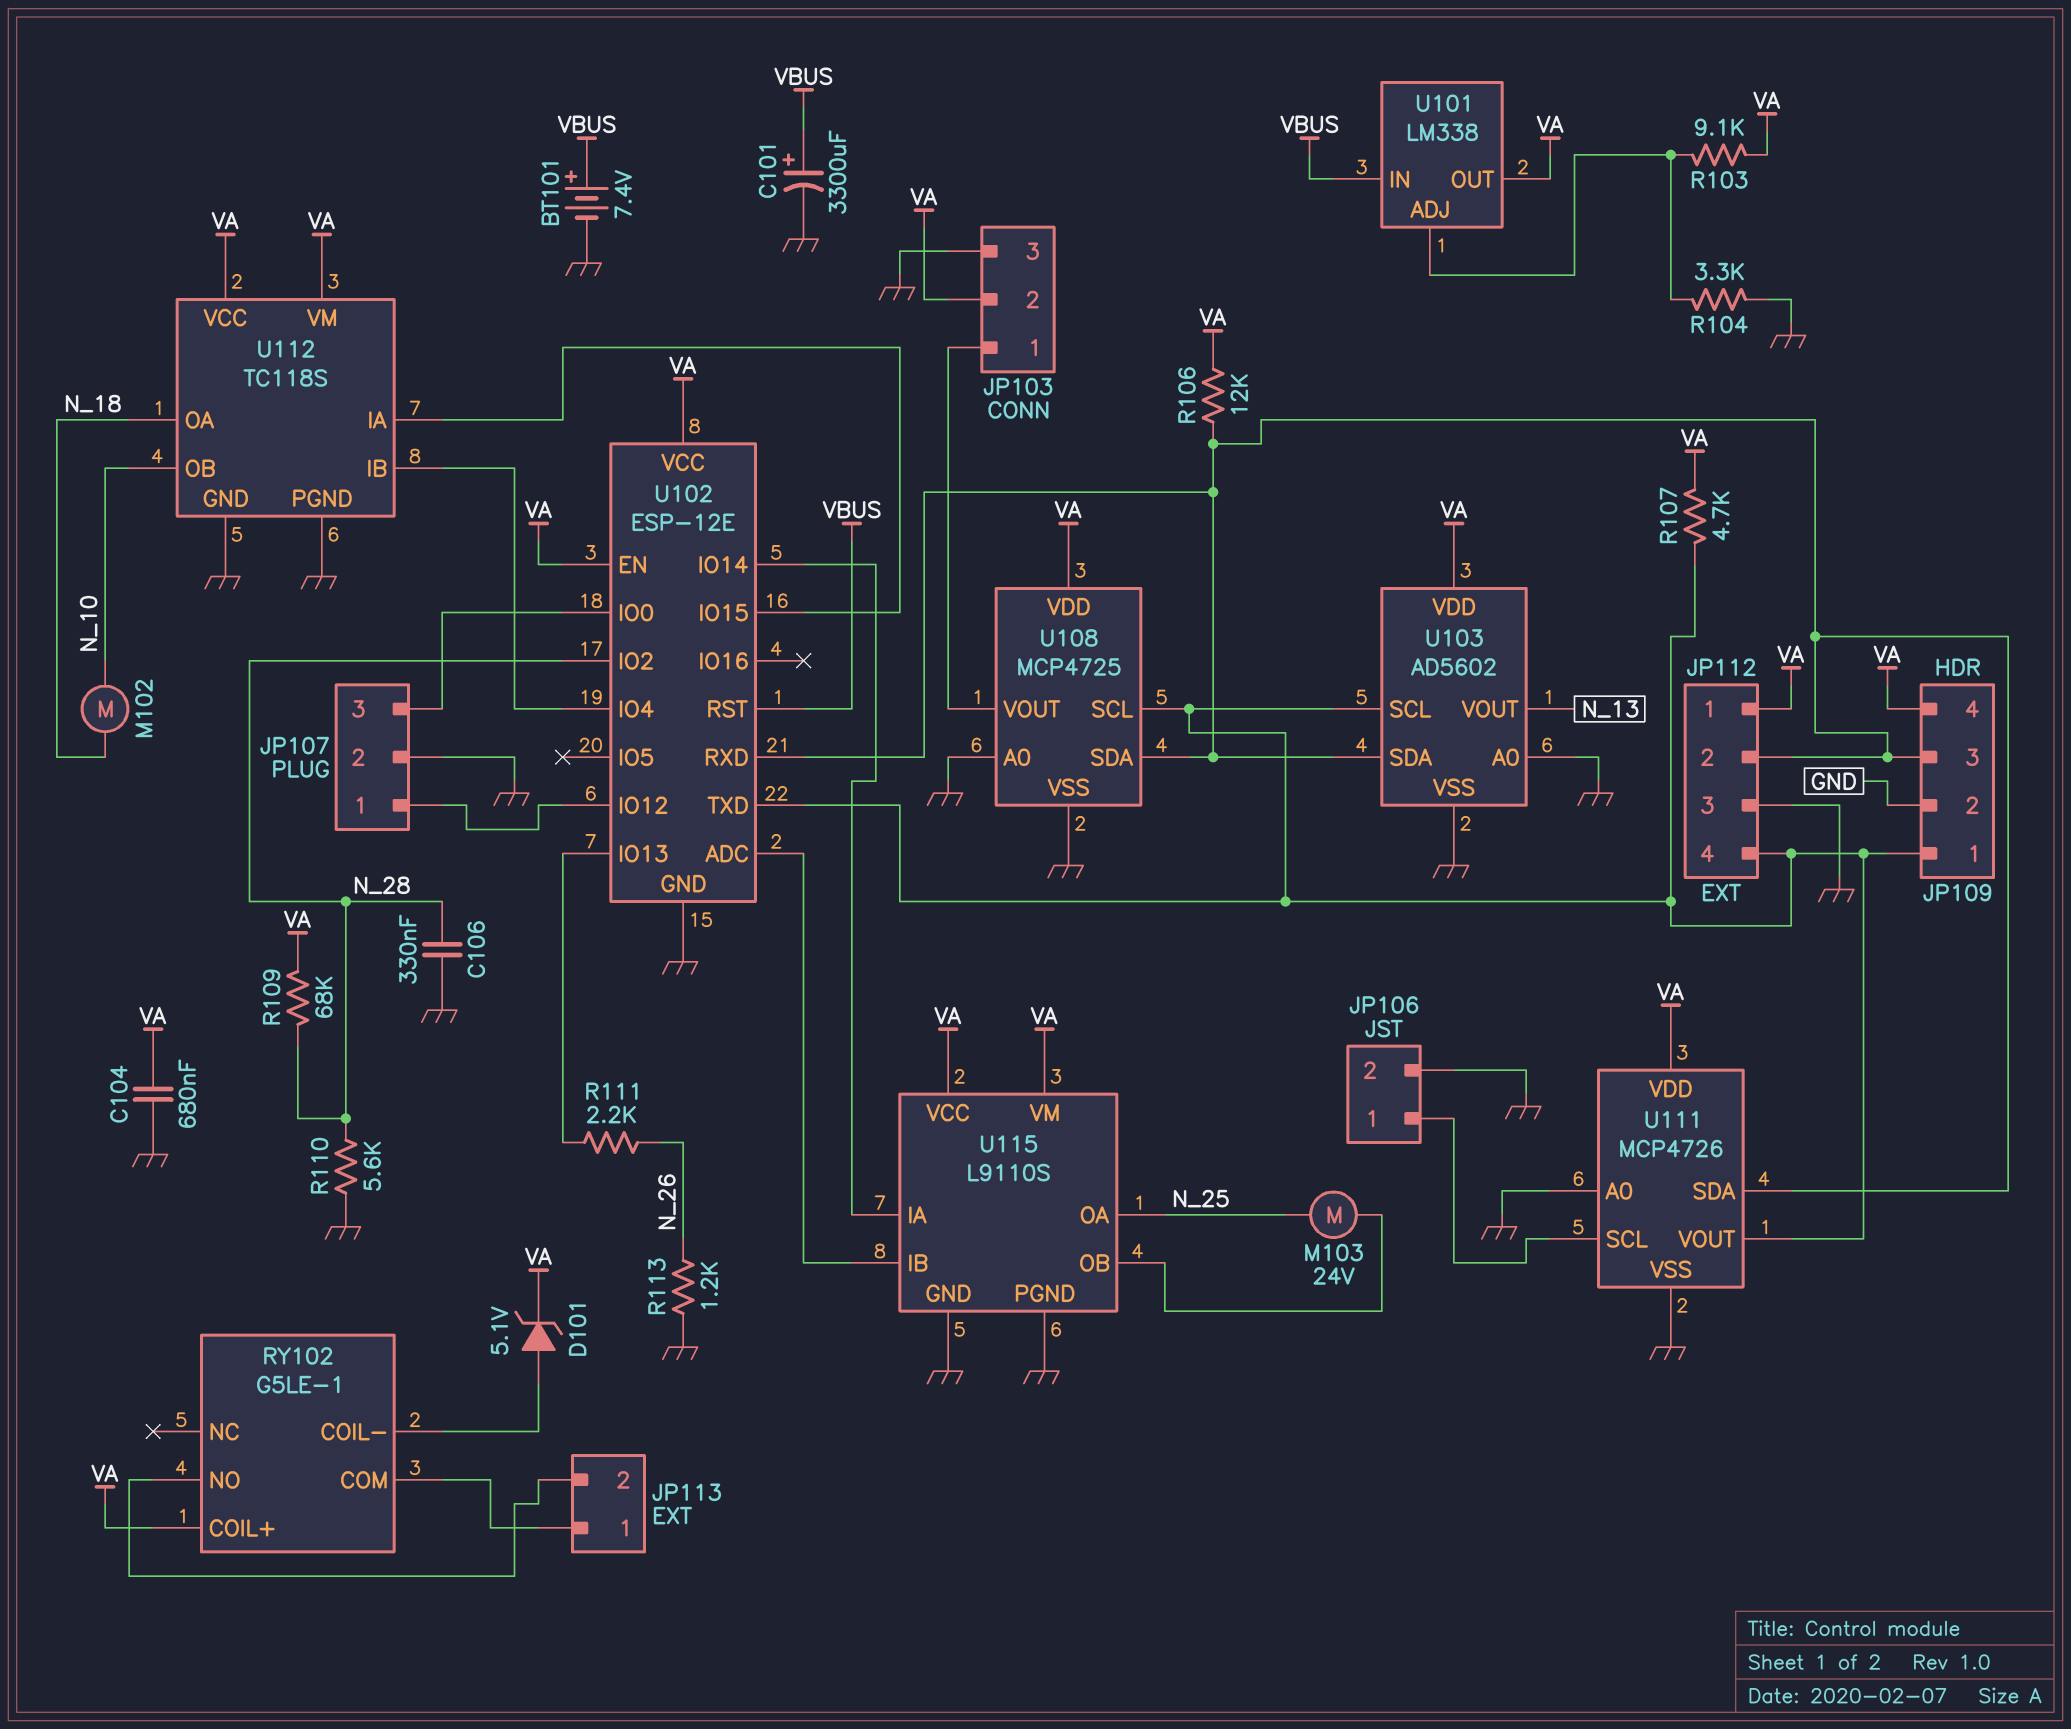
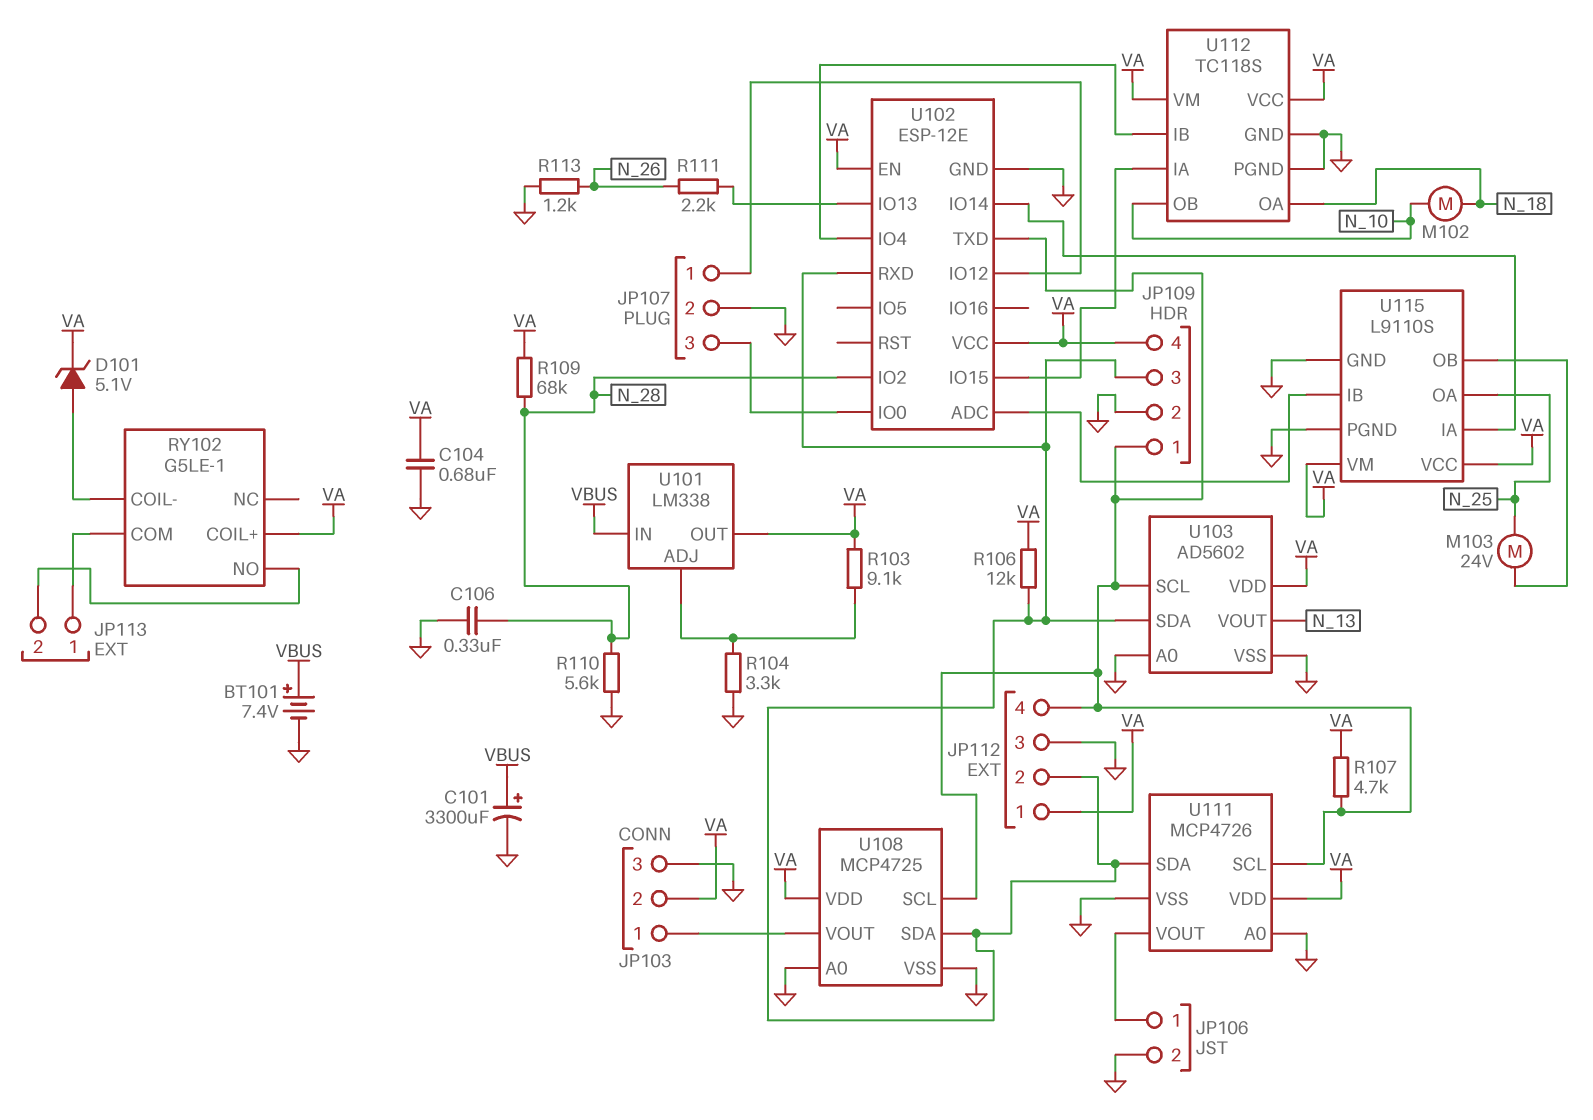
U102 pin RST: VBUS -> none
U111 pin SCL: JP106/1 -> JP109/1
U111 pin VOUT: JP109/1 -> JP106/1

